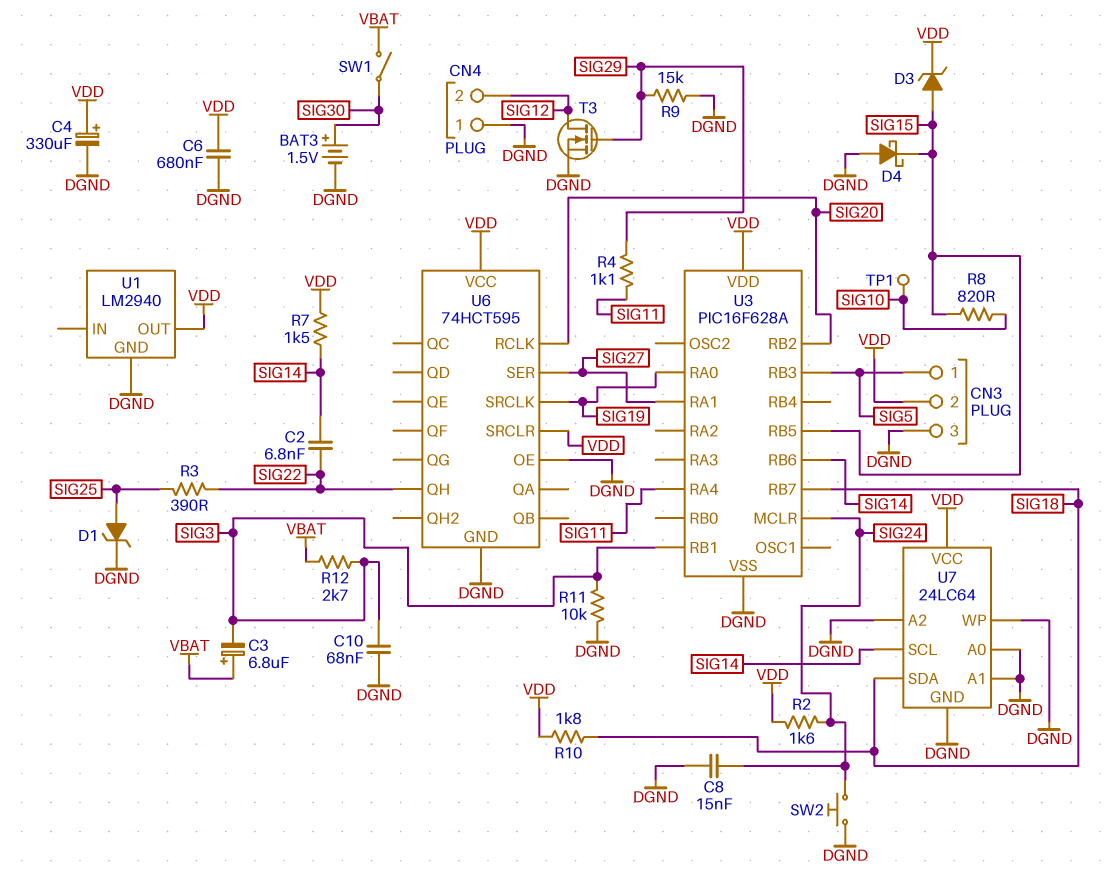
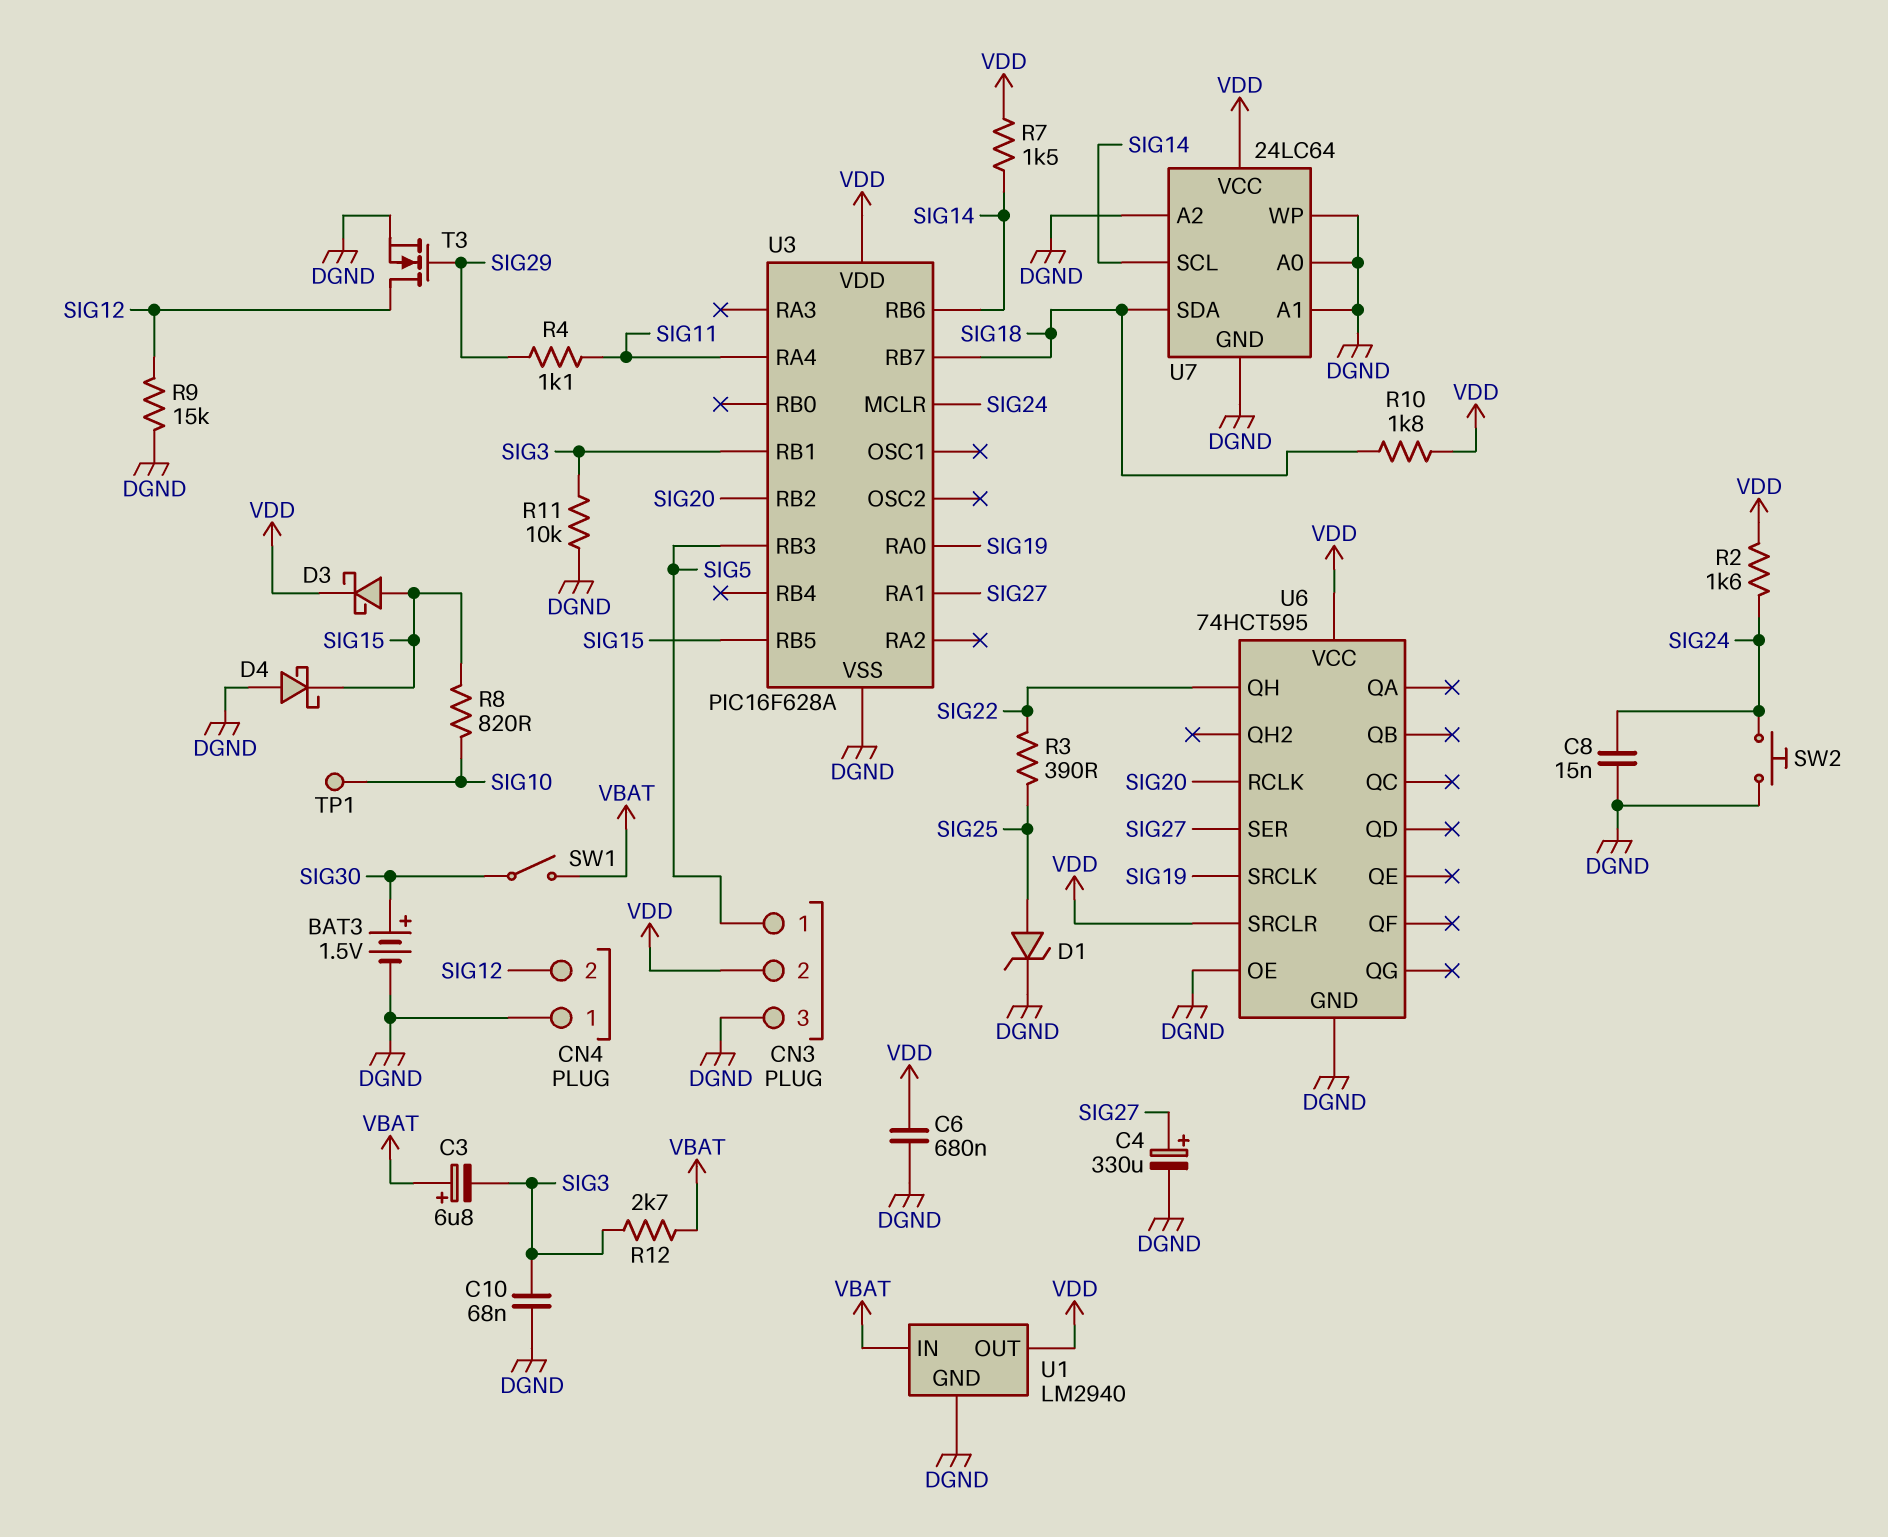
C2: 6.8nF (SIG14, SIG22) -> none
C4: 330uF (plus VDD, minus DGND) -> 330uF (plus SIG27, minus DGND)
D3: zener (A SIG15, K VDD) -> schottky (A SIG15, K VDD)
R9: 15k (DGND, SIG29) -> 15k (DGND, SIG12)
U1 pin IN: none -> VBAT

